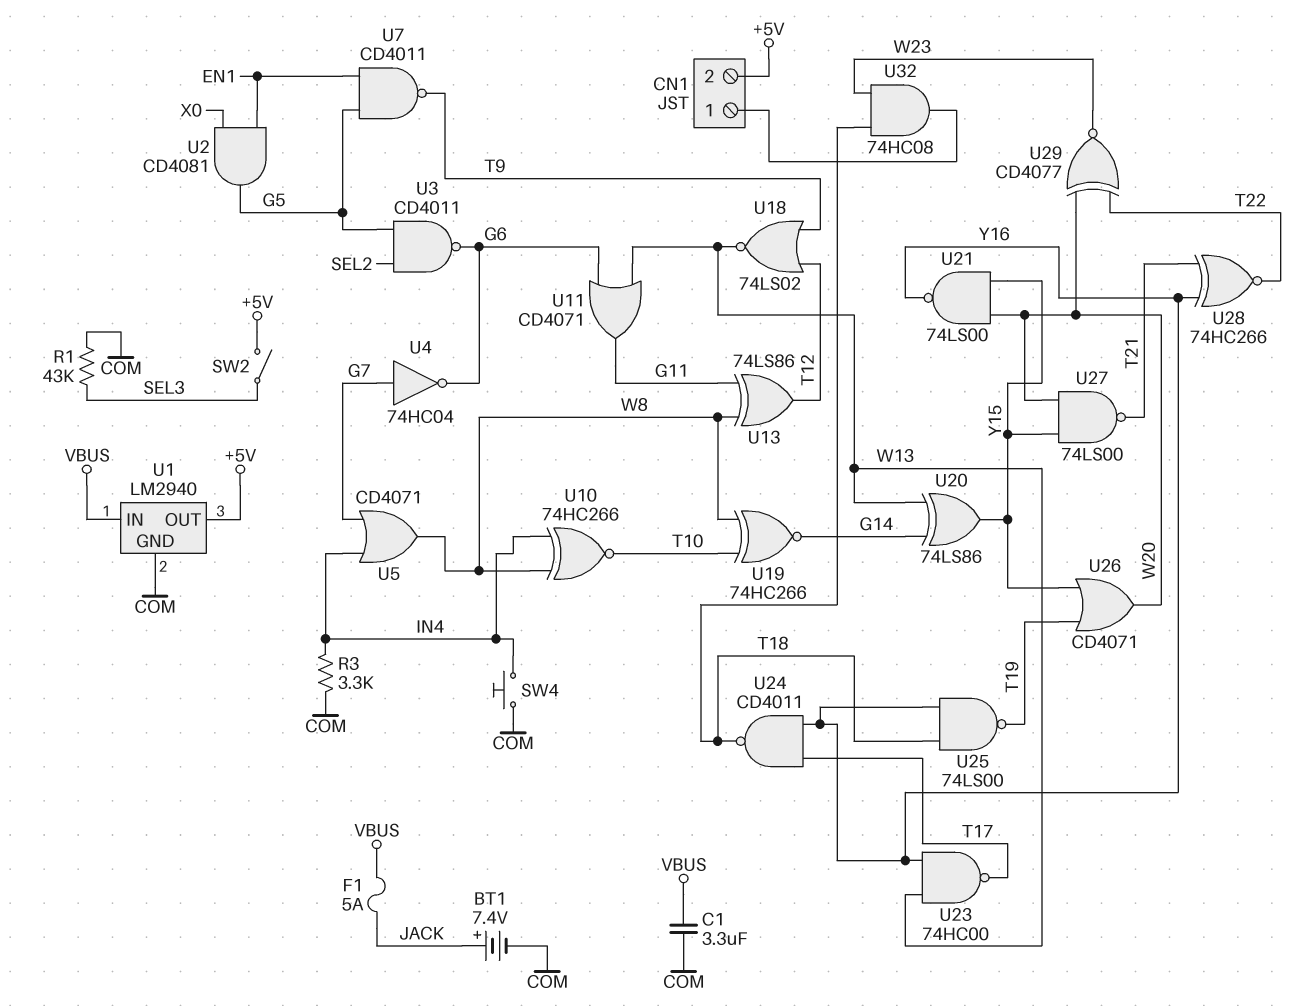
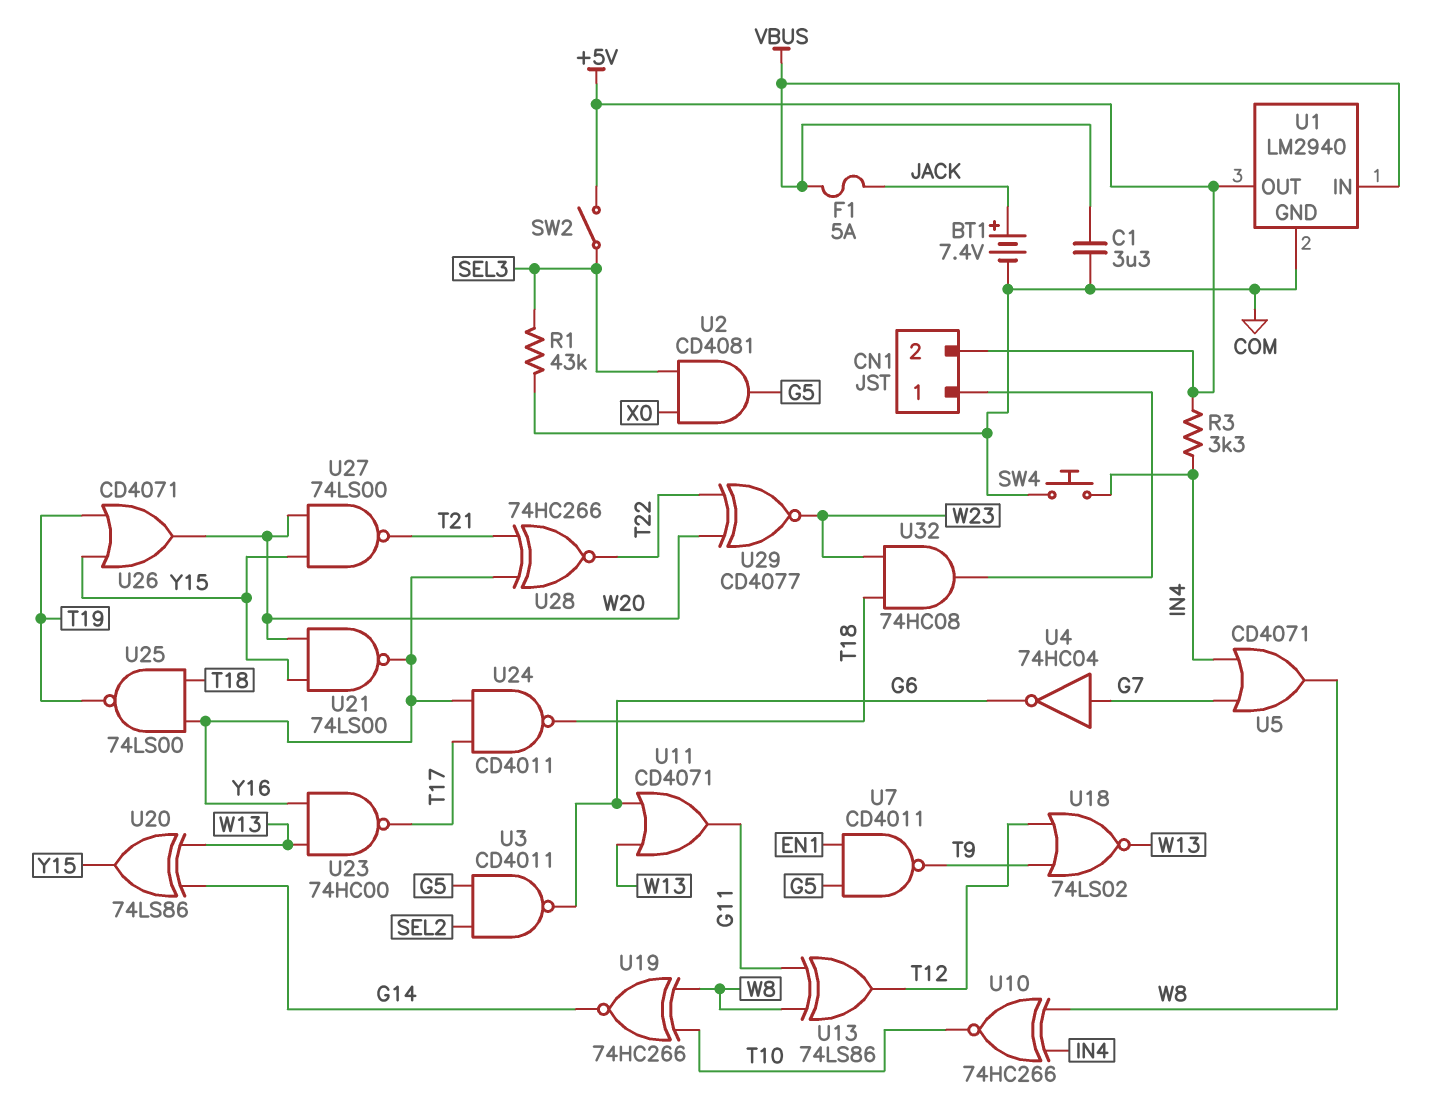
R3: 3.3k (COM, IN4) -> 3.3k (+5V, IN4)
U2: AND CD4081 (in EN1, in X0, out G5) -> AND CD4081 (in SEL3, in X0, out G5)

